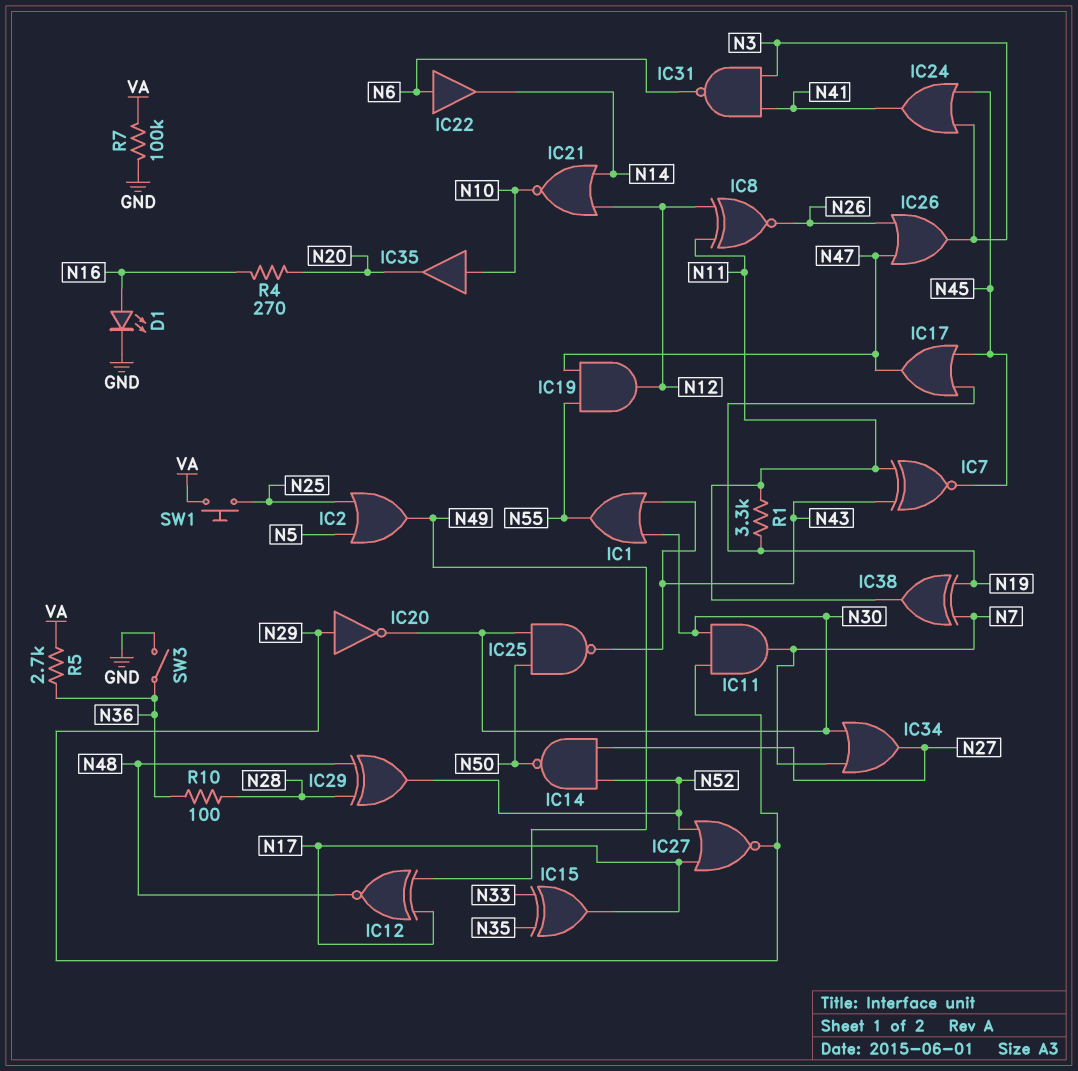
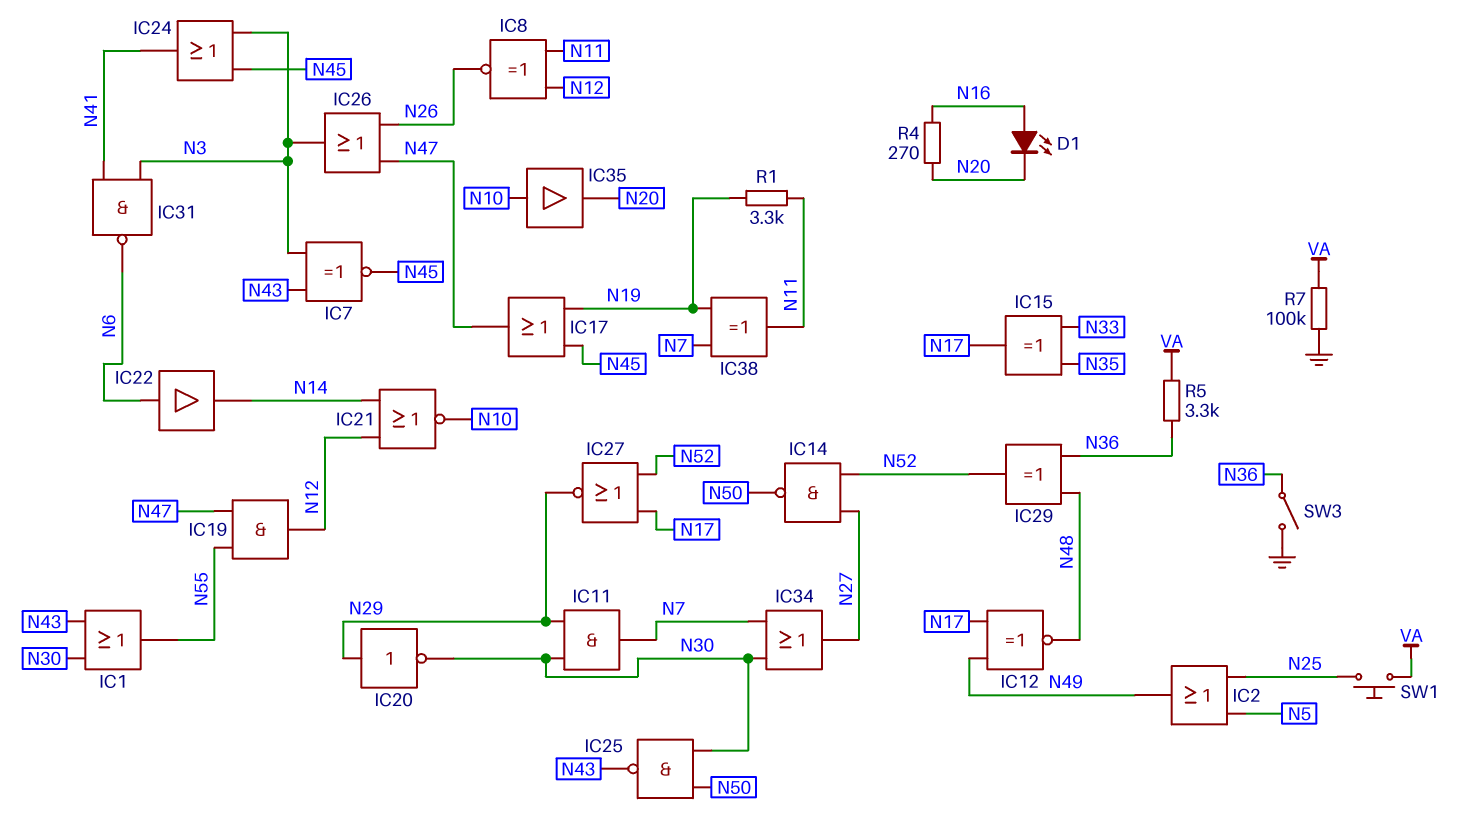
D1: LED (A N16, K GND) -> LED (A N16, K N20)
IC7: XNOR (in N11, in N43, out N45) -> XNOR (in N3, in N43, out N45)
IC29: XOR (in N28, in N48, out N52) -> XOR (in N36, in N48, out N52)
R5: 2.7k (N36, VA) -> 3.3k (N36, VA)
R10: 100 (N28, N36) -> none

